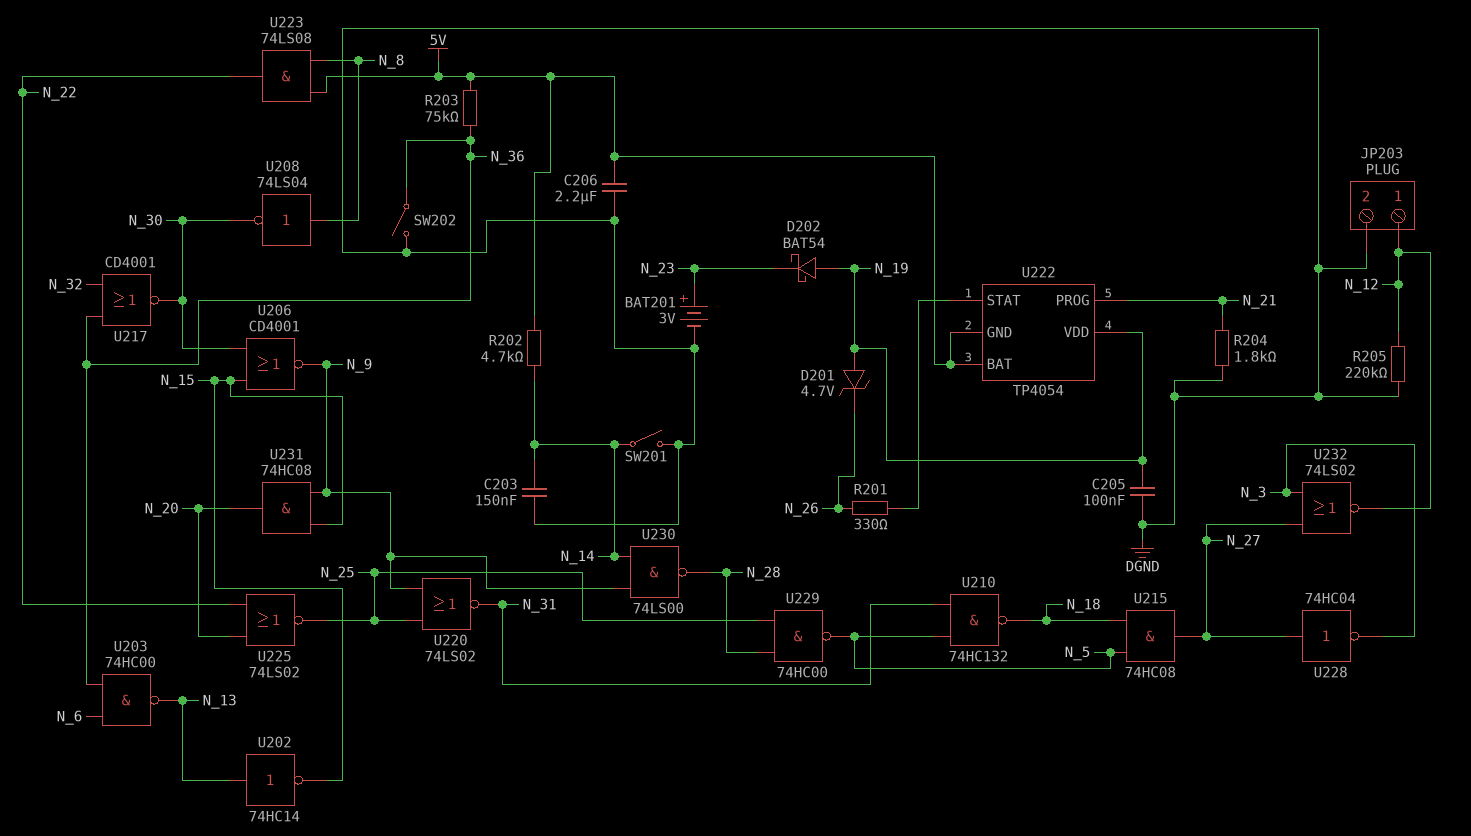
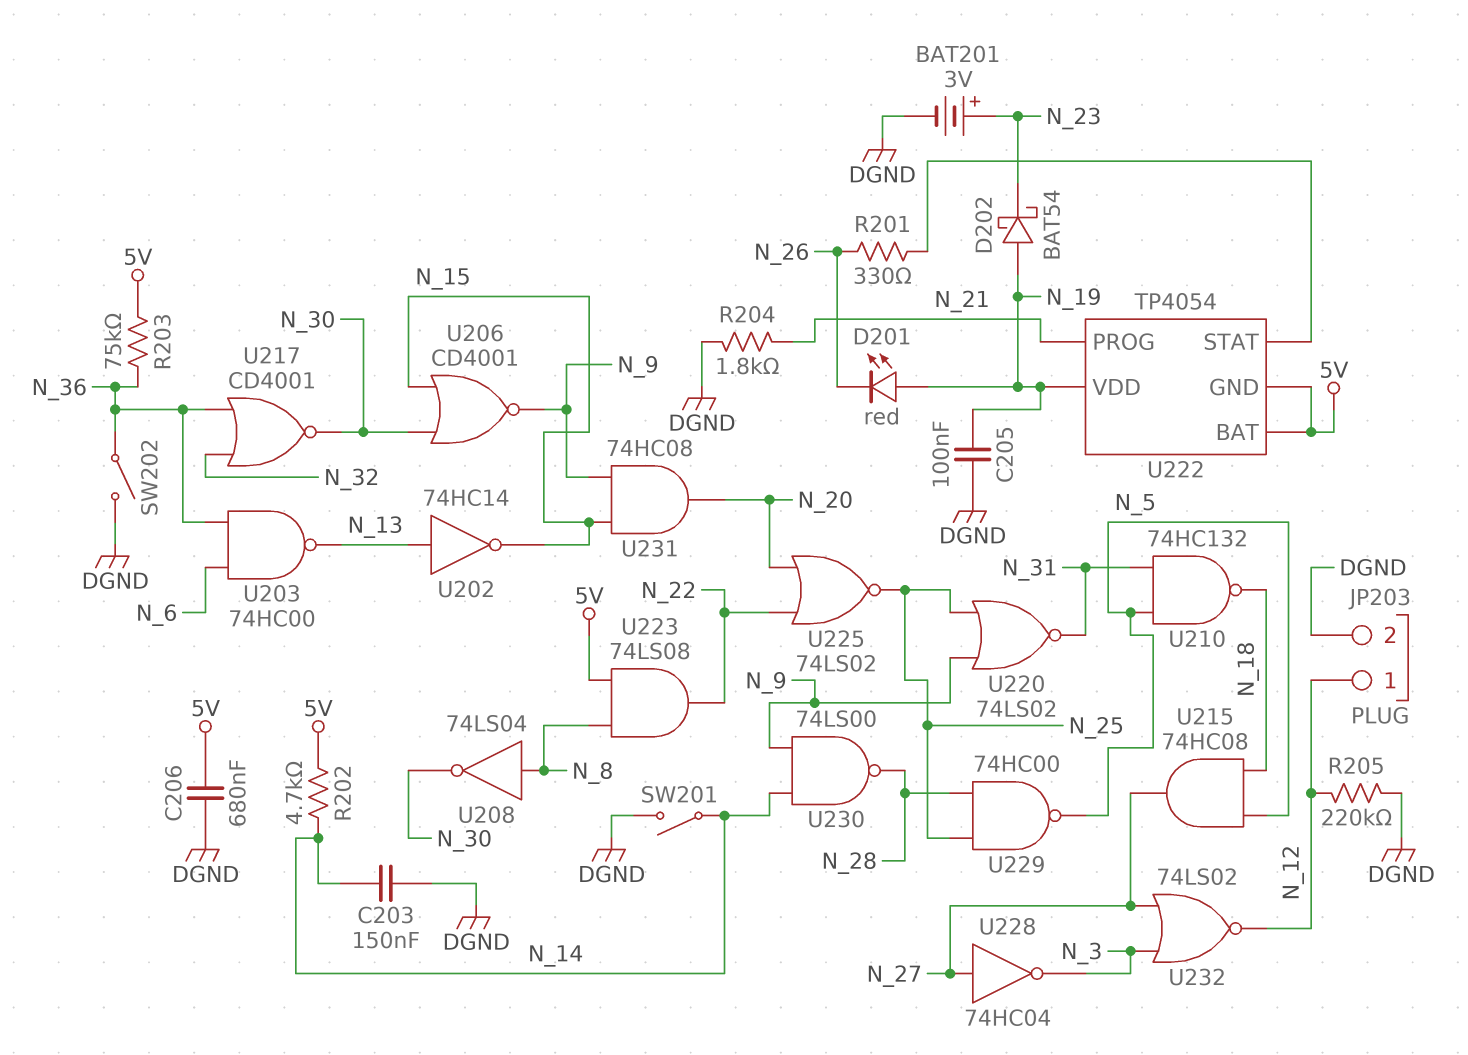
C206: 2.2uF (5V, DGND) -> 680nF (5V, DGND)
D201: zener 4.7V (A N_19, K N_26) -> LED red (A N_19, K N_26)

